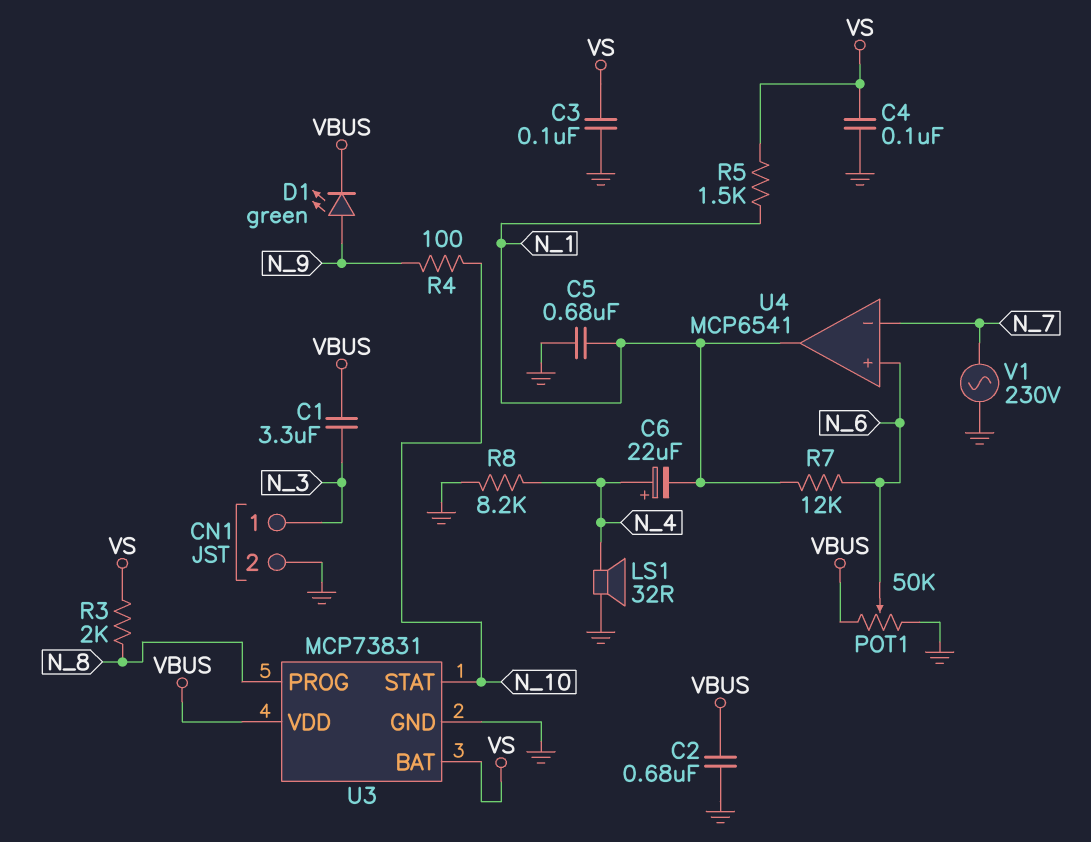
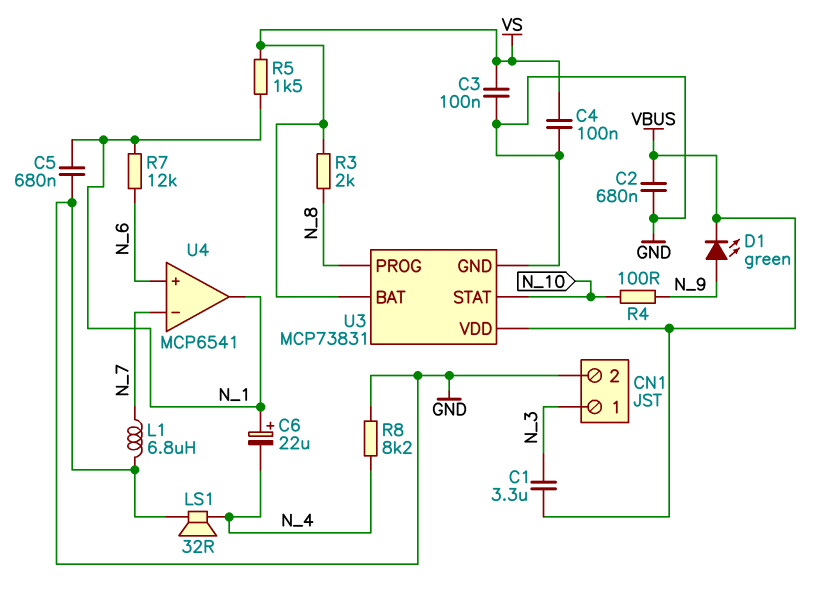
C6: 22uF (plus N_4, minus N_1) -> 22uF (plus N_1, minus N_4)
L1: none -> 6.8uH (GND, N_7)
POT1: 50k (GND, VBUS, wiper N_6) -> none
V1: AC 230V (GND, N_7) -> none

